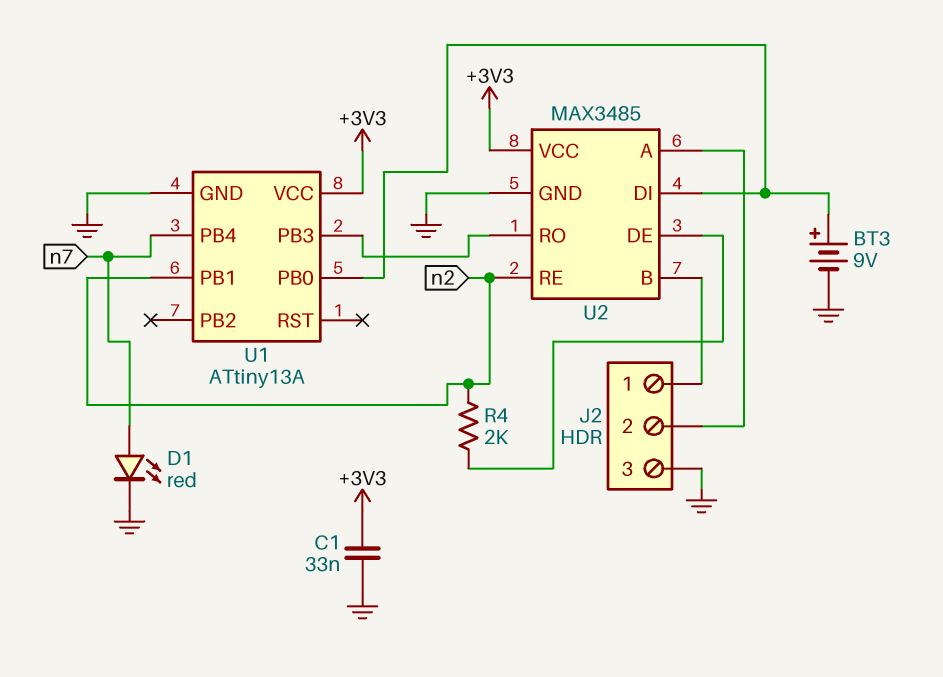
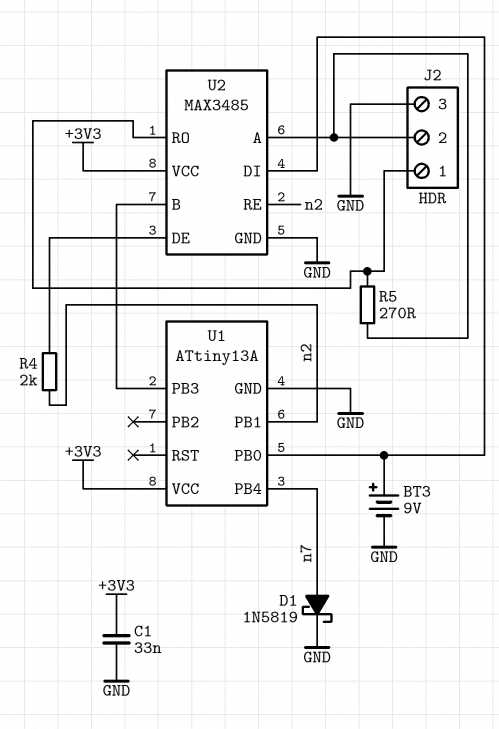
D1: LED red (A n7, K GND) -> schottky 1N5819 (A n7, K GND)
R5: none -> 270 (J2/1, J2/2)
U2 pin B: J2/1 -> U1/PB3
U2 pin RO: U1/PB3 -> J2/1

